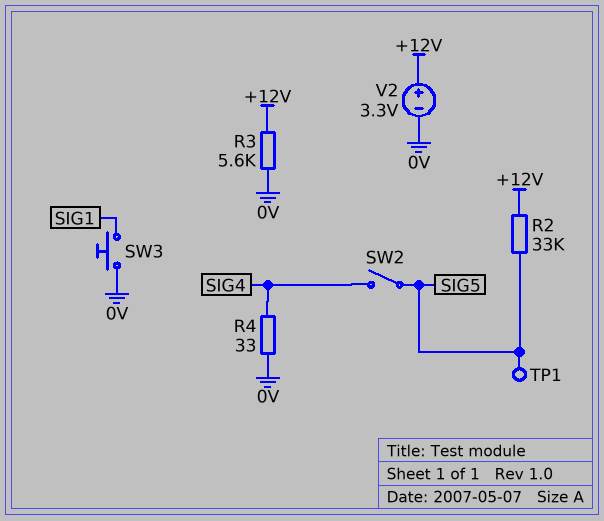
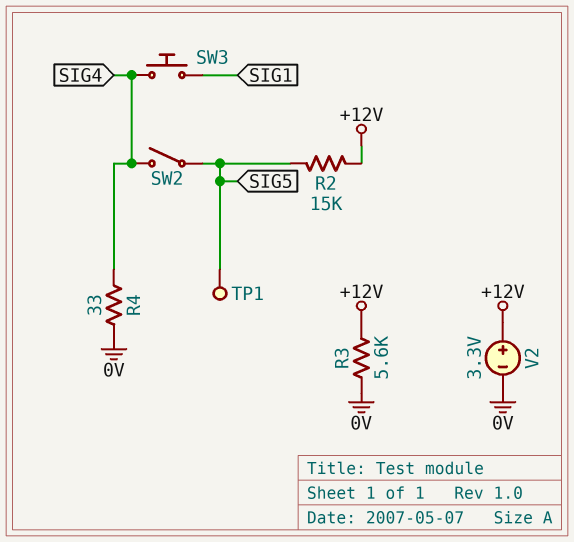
R2: 33k (+12V, SIG5) -> 15k (+12V, SIG5)
SW3: button (0V, SIG1) -> button (SIG1, SIG4)

